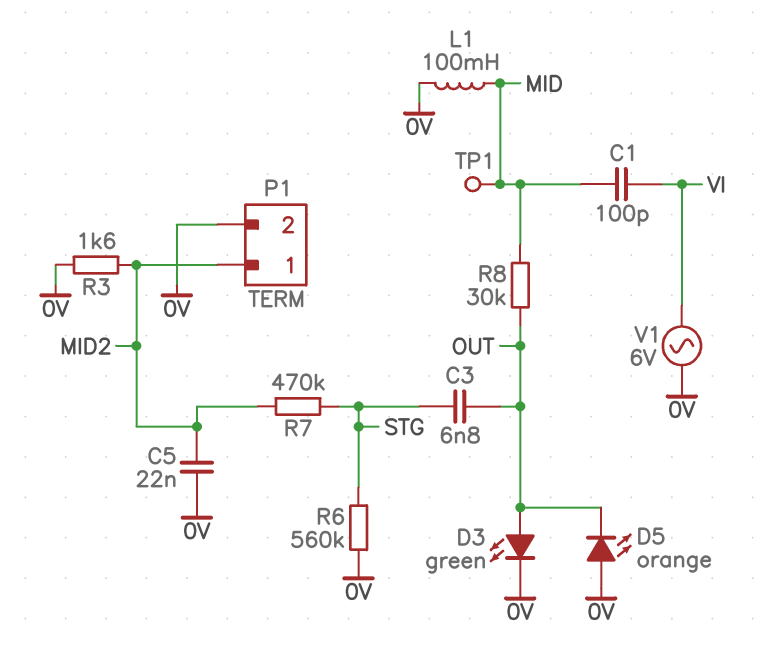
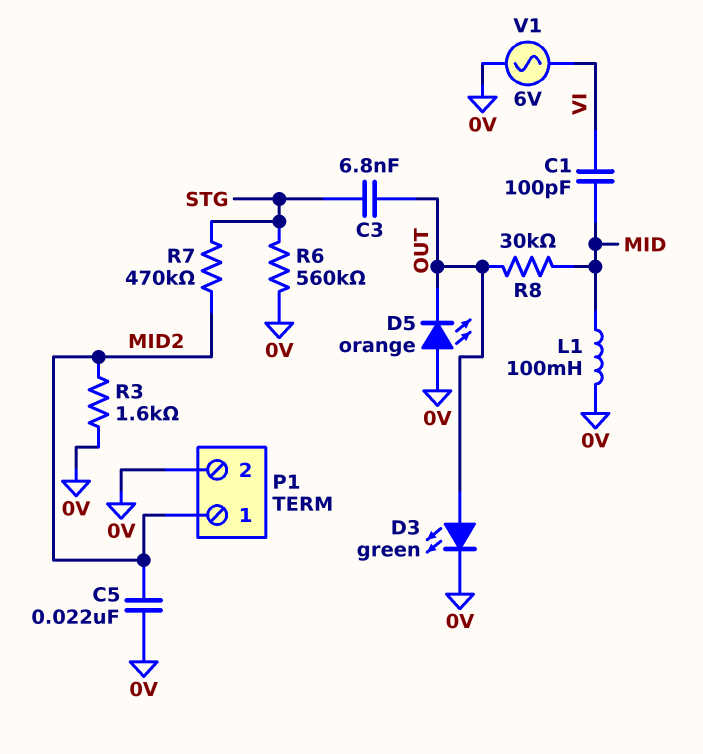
TP1: test point (MID) -> none

